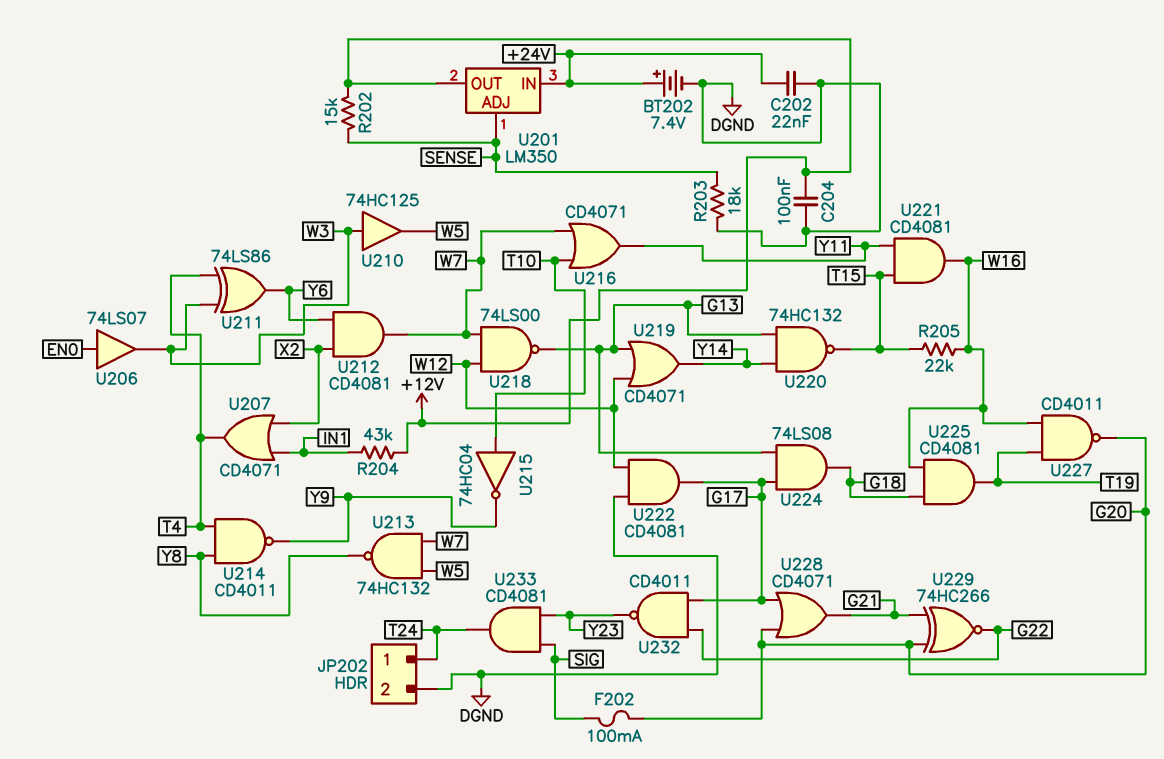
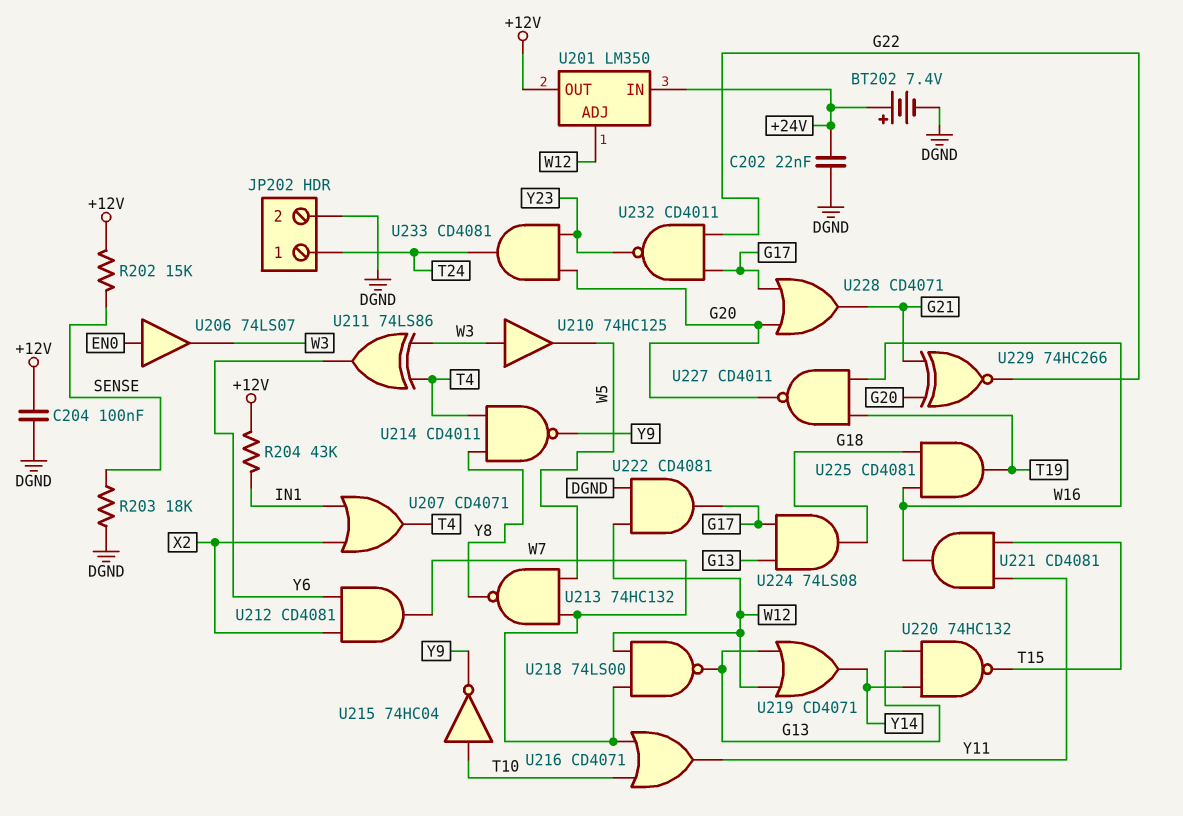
F202: 100mA (G20, SIG) -> none
R205: 22k (T15, W16) -> none
U201 pin ADJ: SENSE -> W12
U233: AND CD4081 (in SIG, in Y23, out T24) -> AND CD4081 (in G20, in Y23, out T24)

